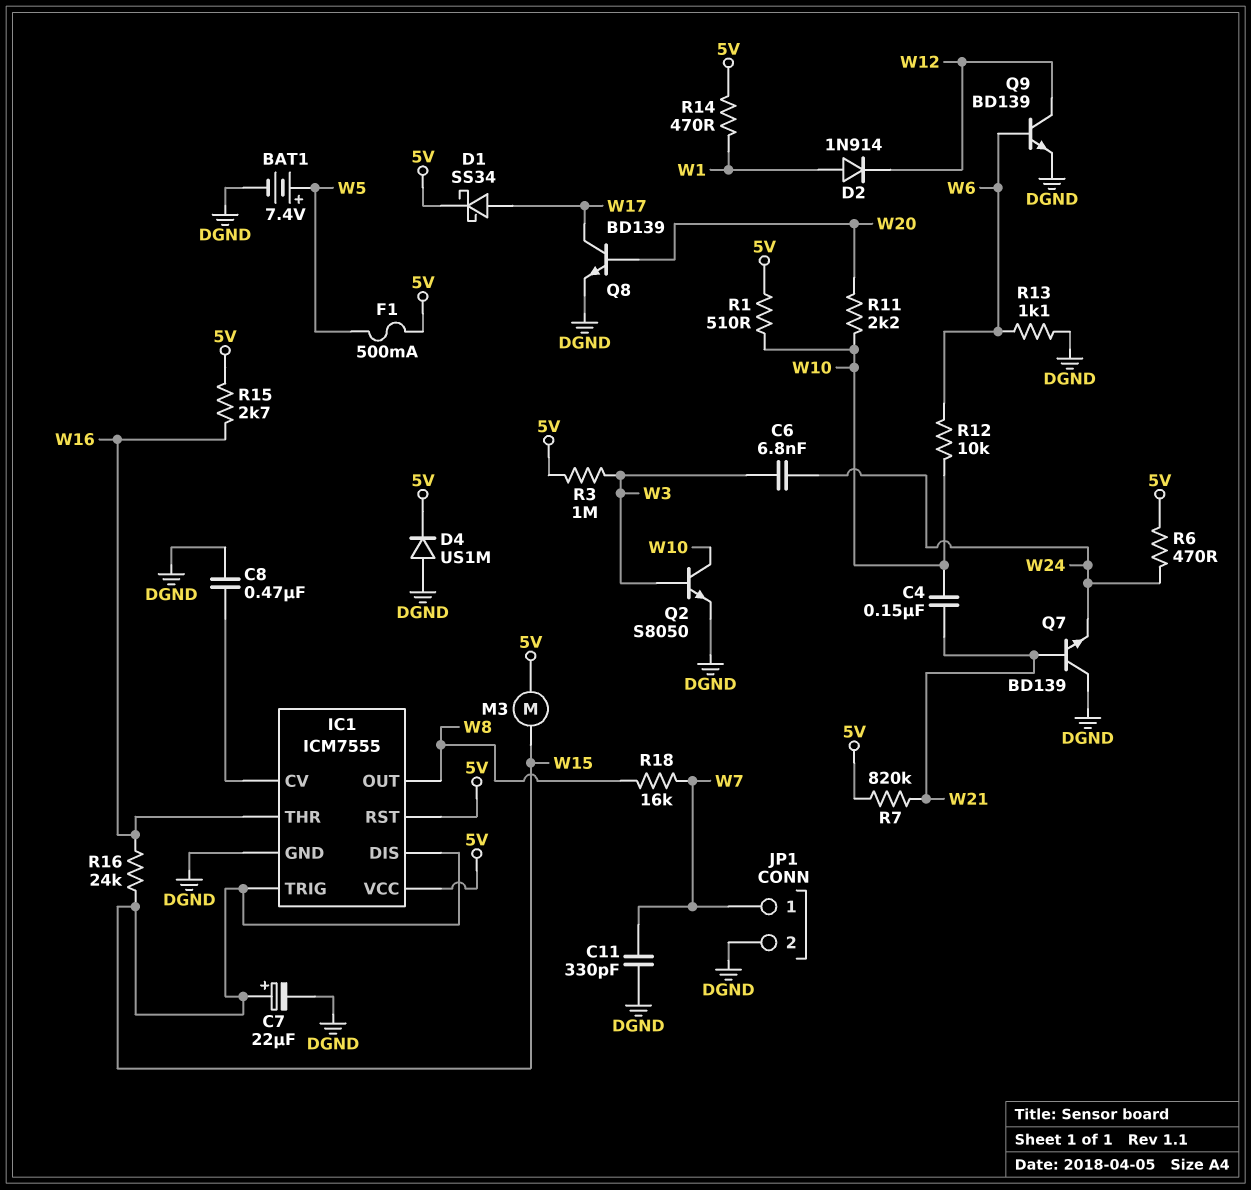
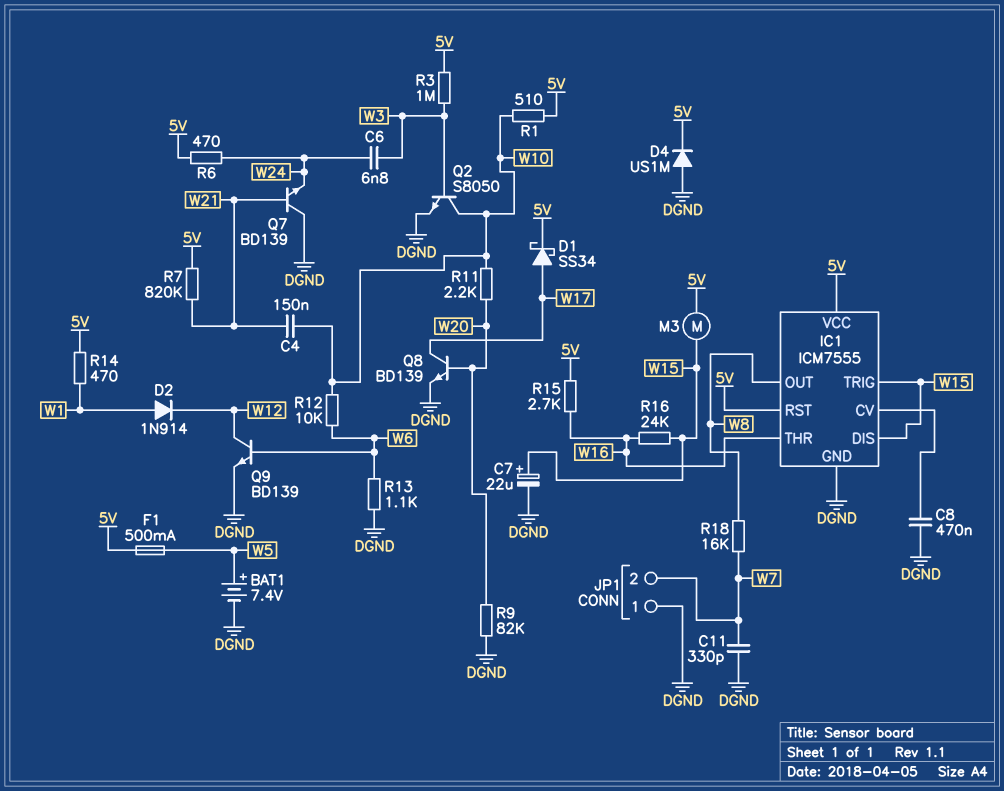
JP1 pin 1: W7 -> DGND
JP1 pin 2: DGND -> W7
R9: none -> 82k (DGND, W20)

